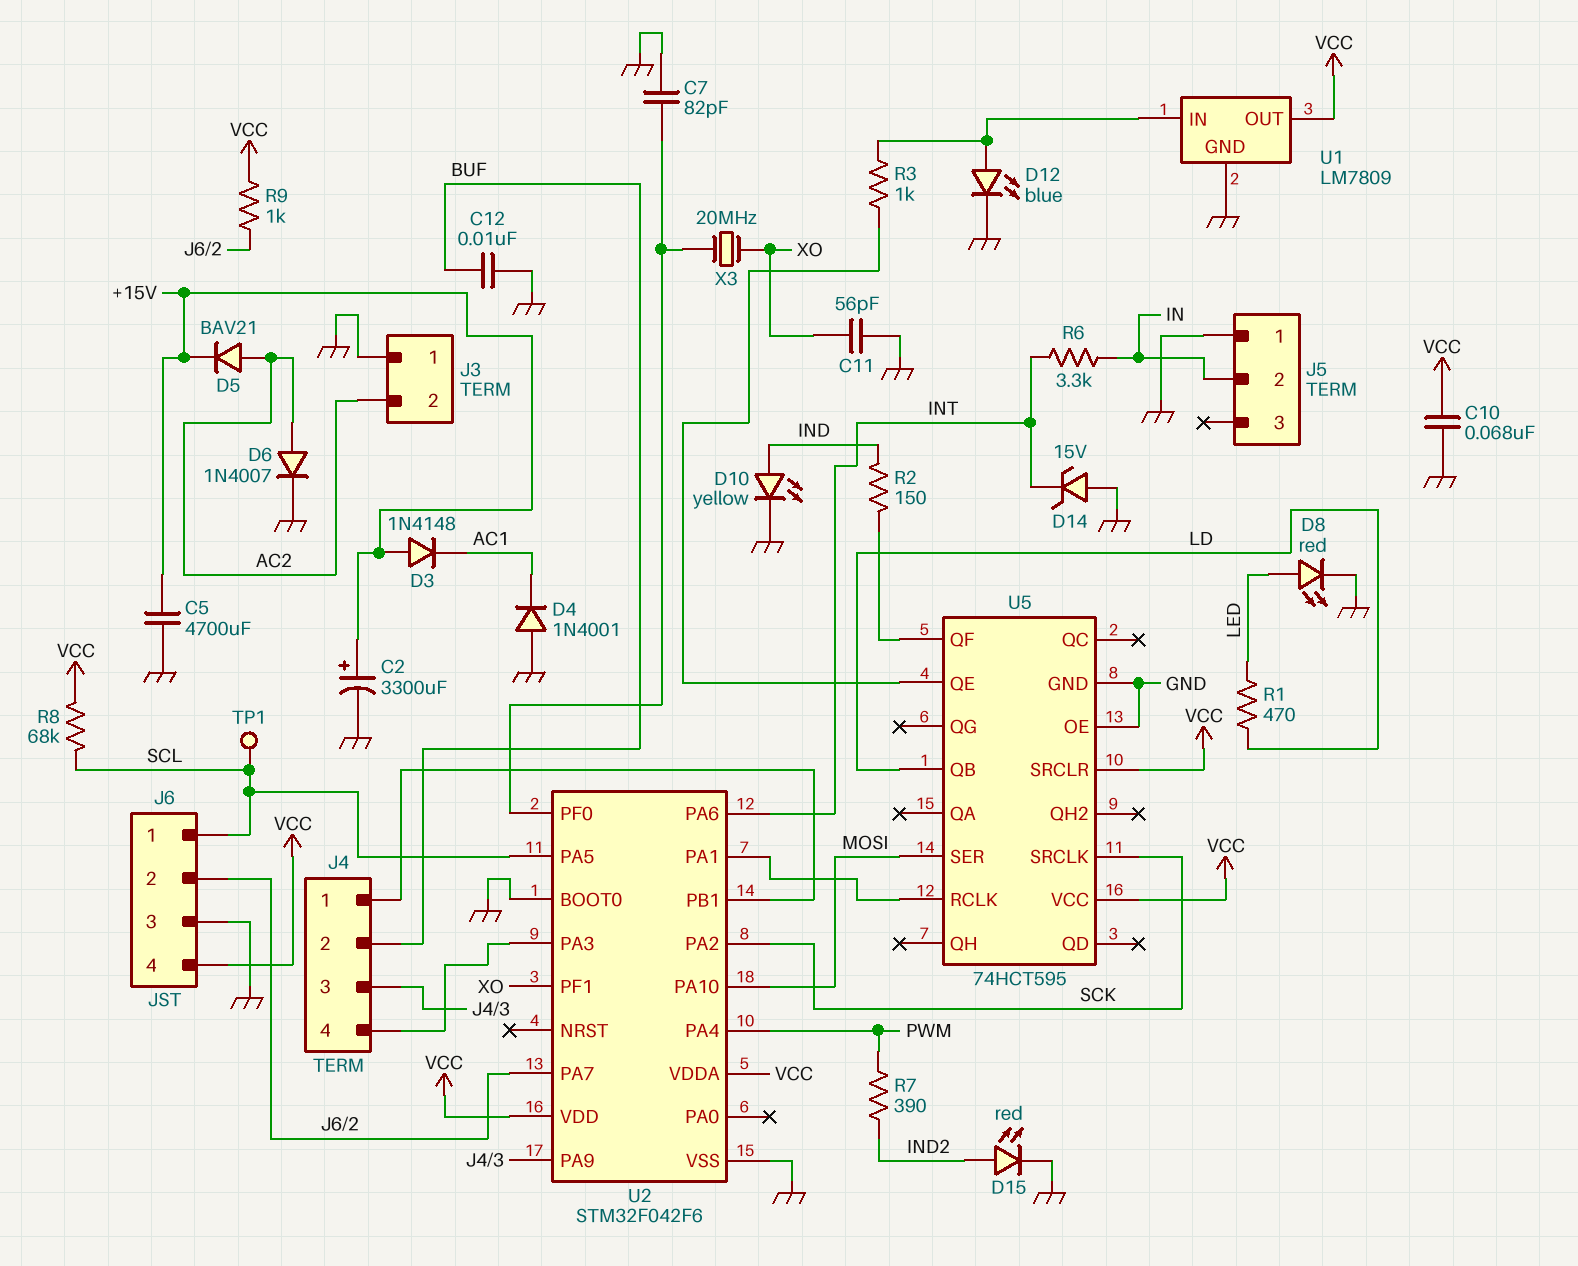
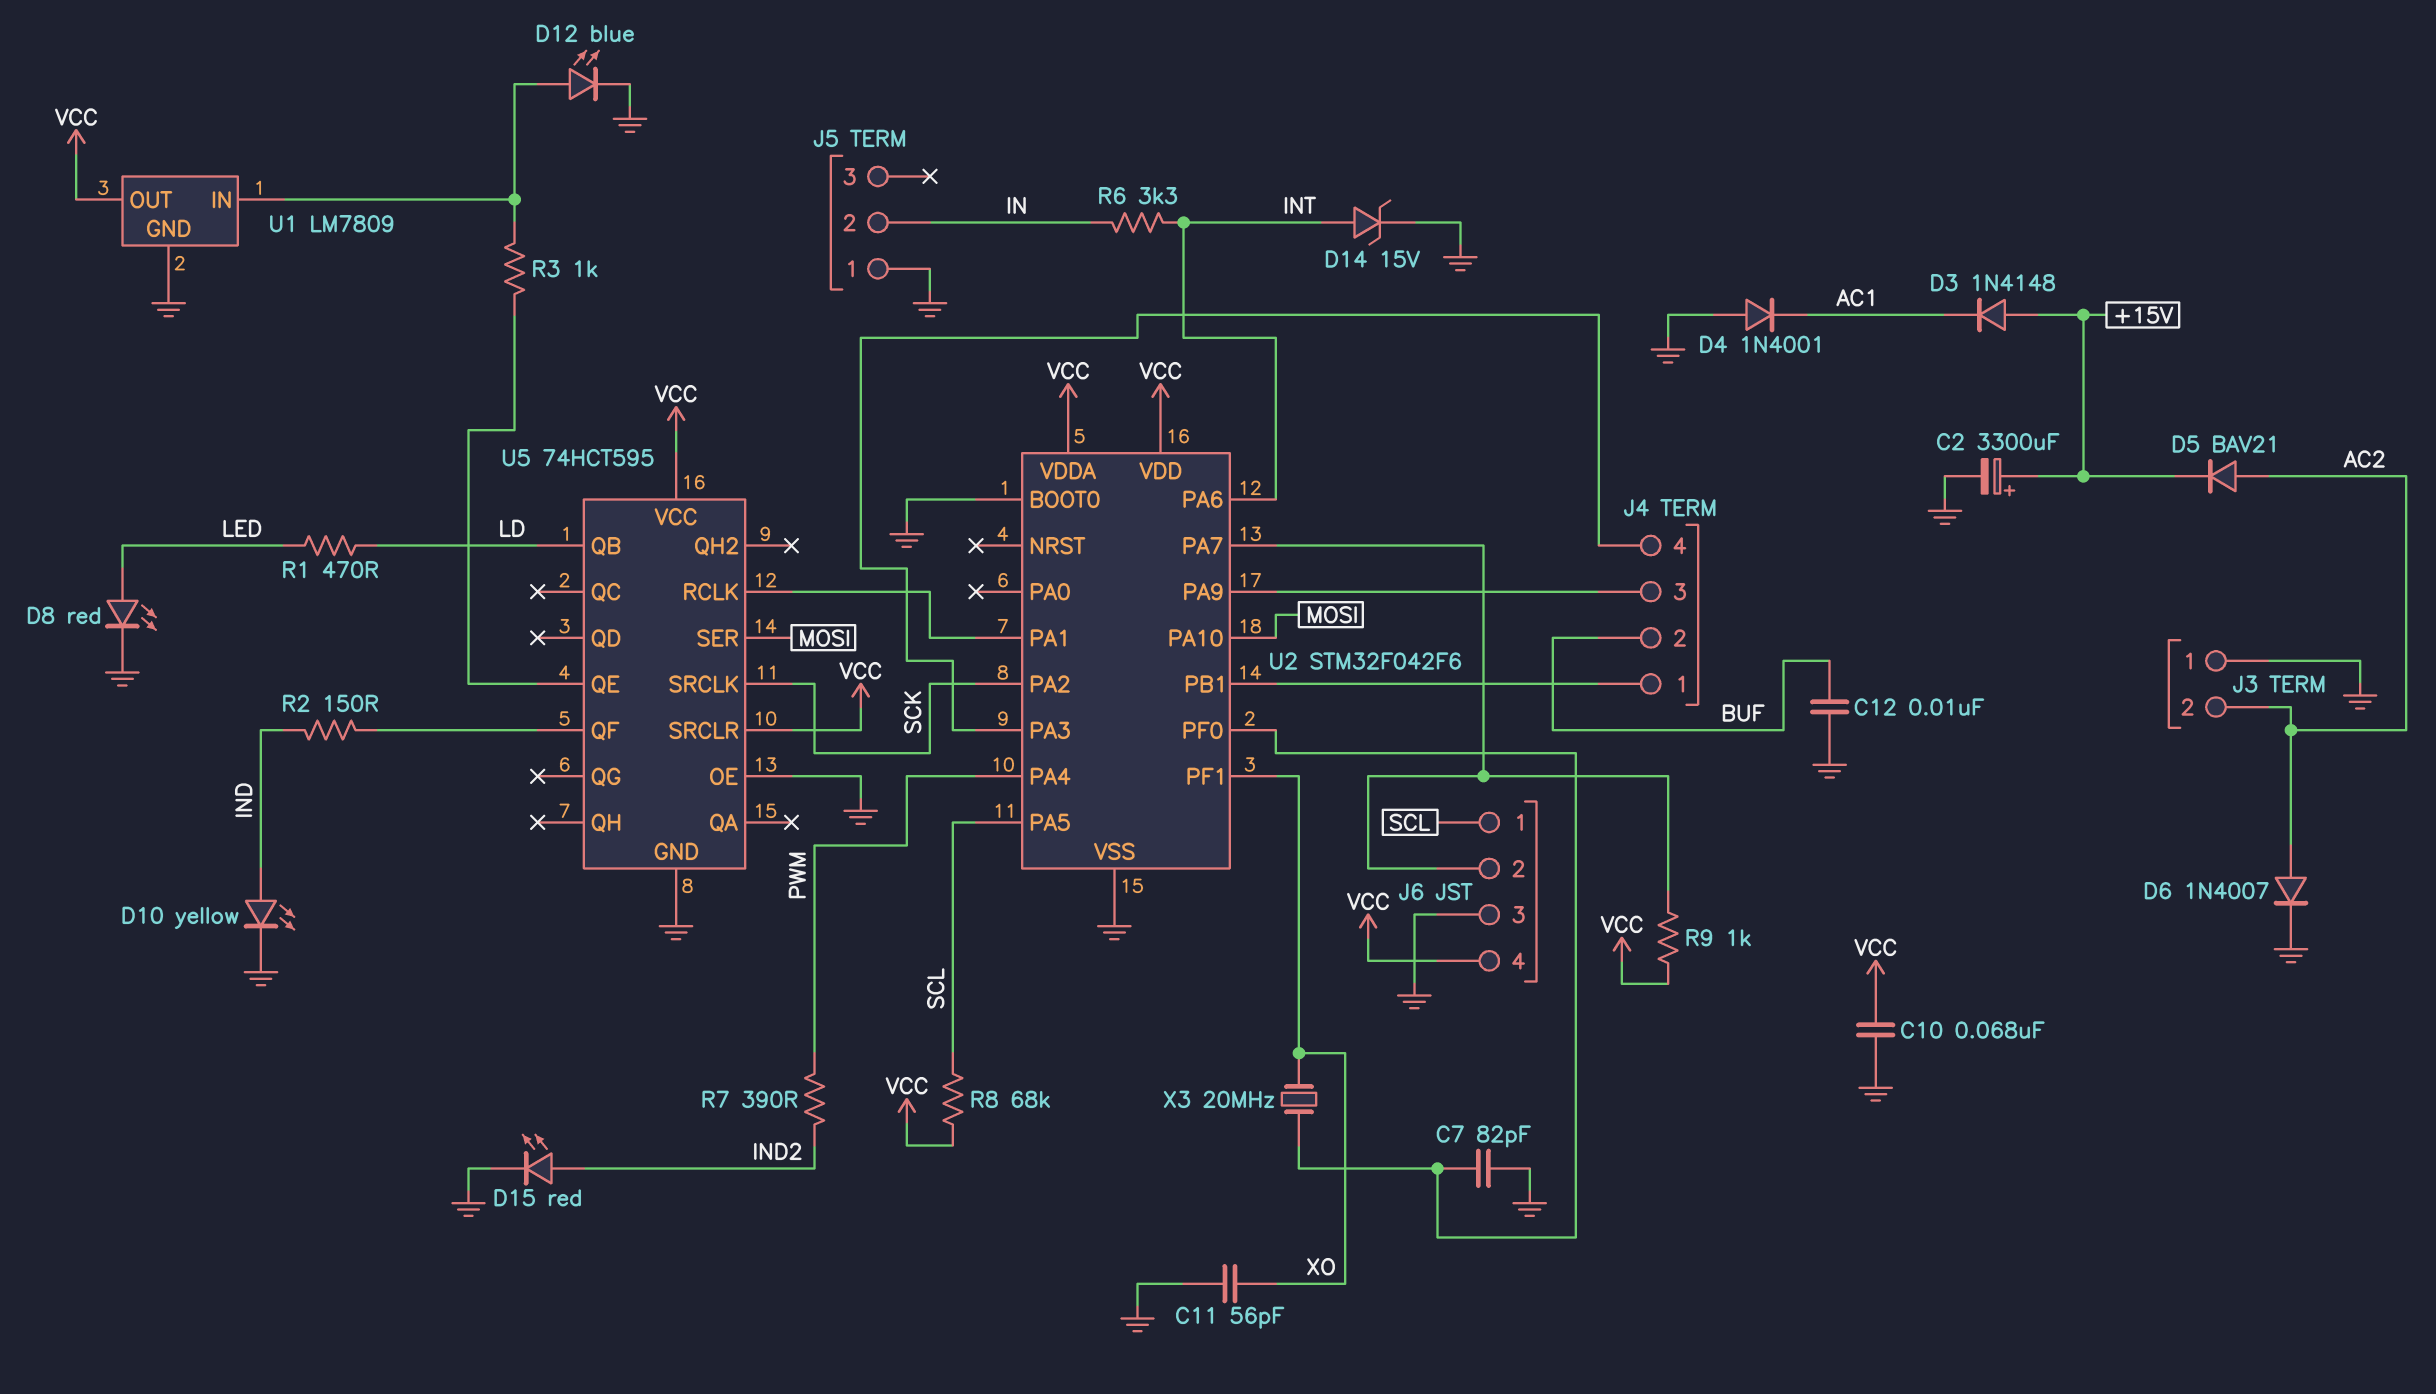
C5: 4700uF (+15V, GND) -> none
D14: zener 15V (A GND, K INT) -> zener 15V (A INT, K GND)
TP1: test point (SCL) -> none

